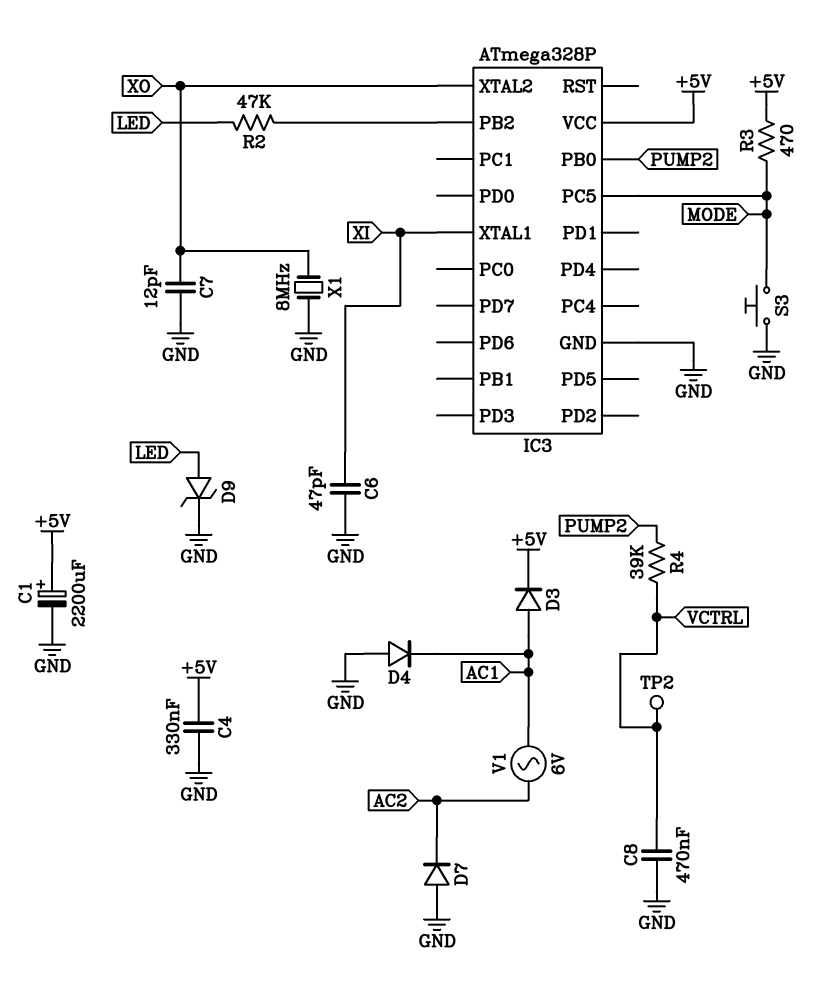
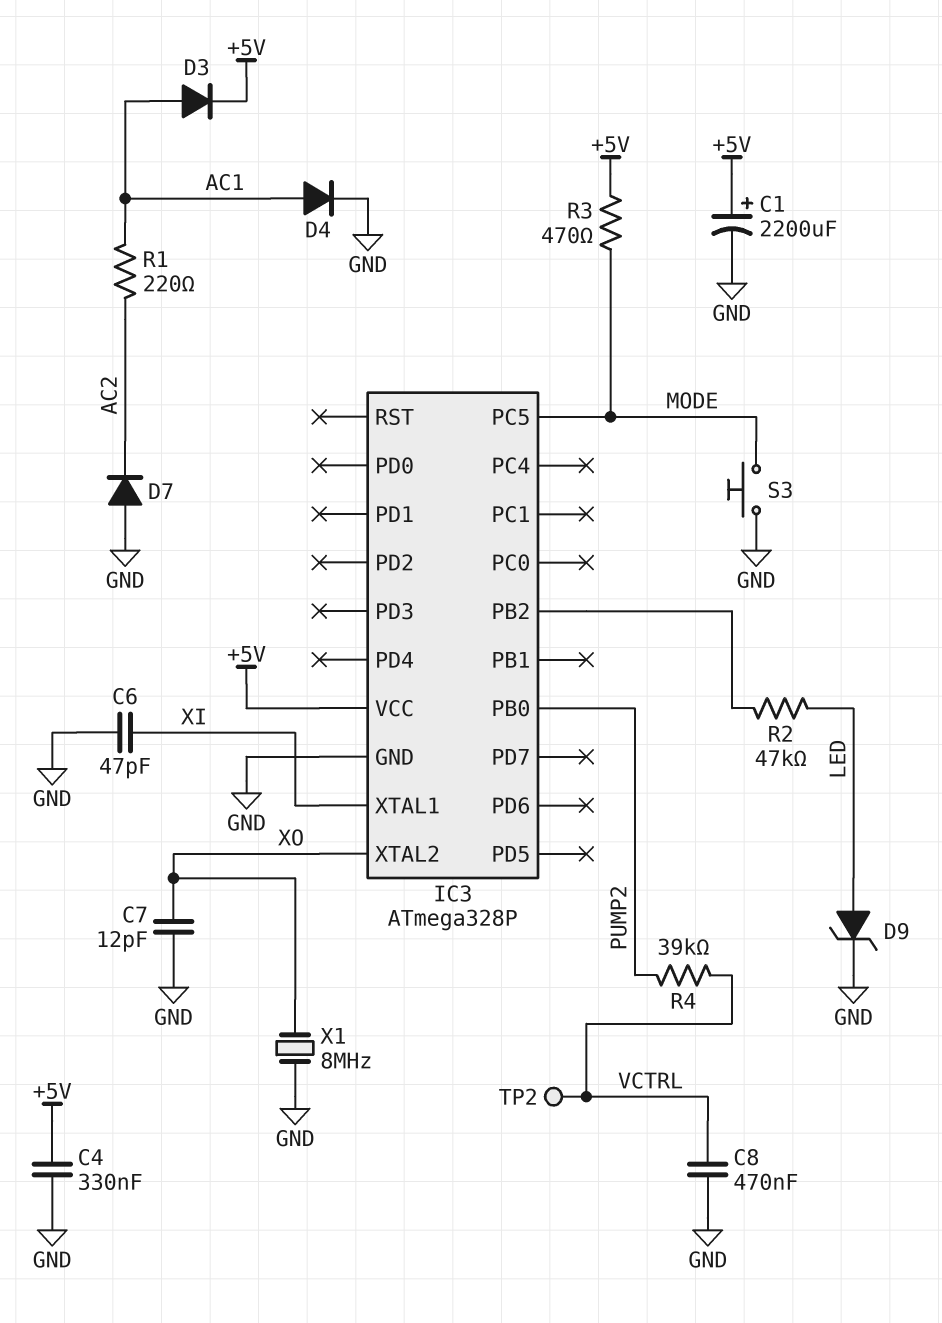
D4: diode (A GND, K AC1) -> diode (A AC1, K GND)
R1: none -> 220 (AC1, AC2)
V1: AC 6V (AC1, AC2) -> none

